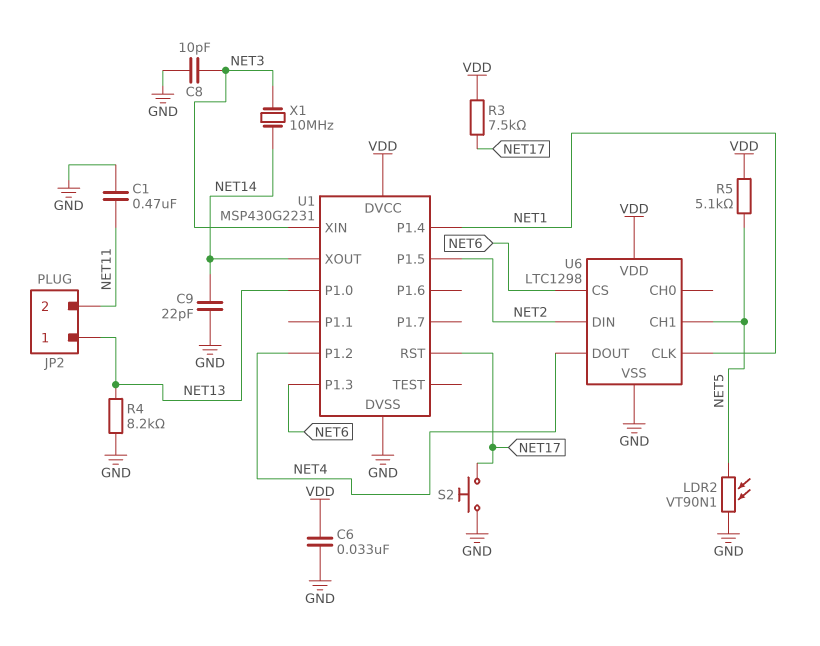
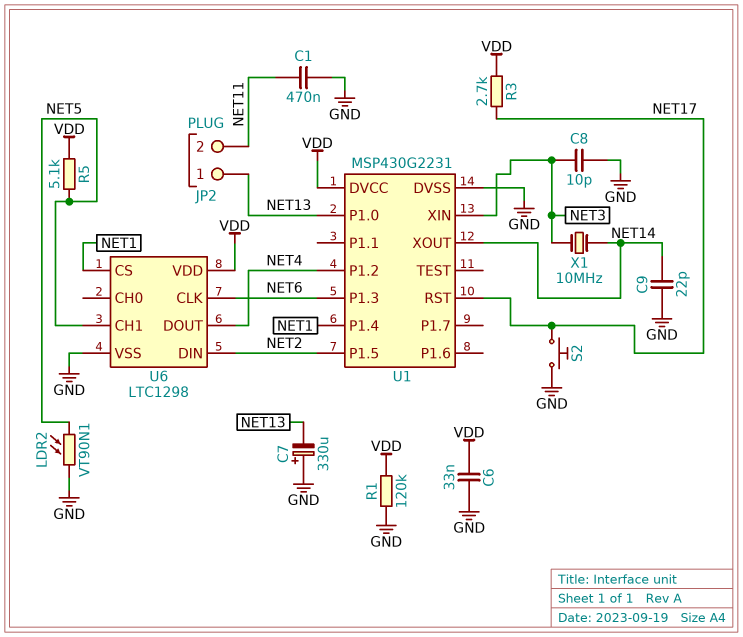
C7: none -> 330uF (plus GND, minus NET13)
R1: none -> 120k (GND, VDD)
R3: 7.5k (NET17, VDD) -> 2.7k (NET17, VDD)
R4: 8.2k (GND, NET13) -> none
U6 pin CLK: NET1 -> NET6
U6 pin CS: NET6 -> NET1

